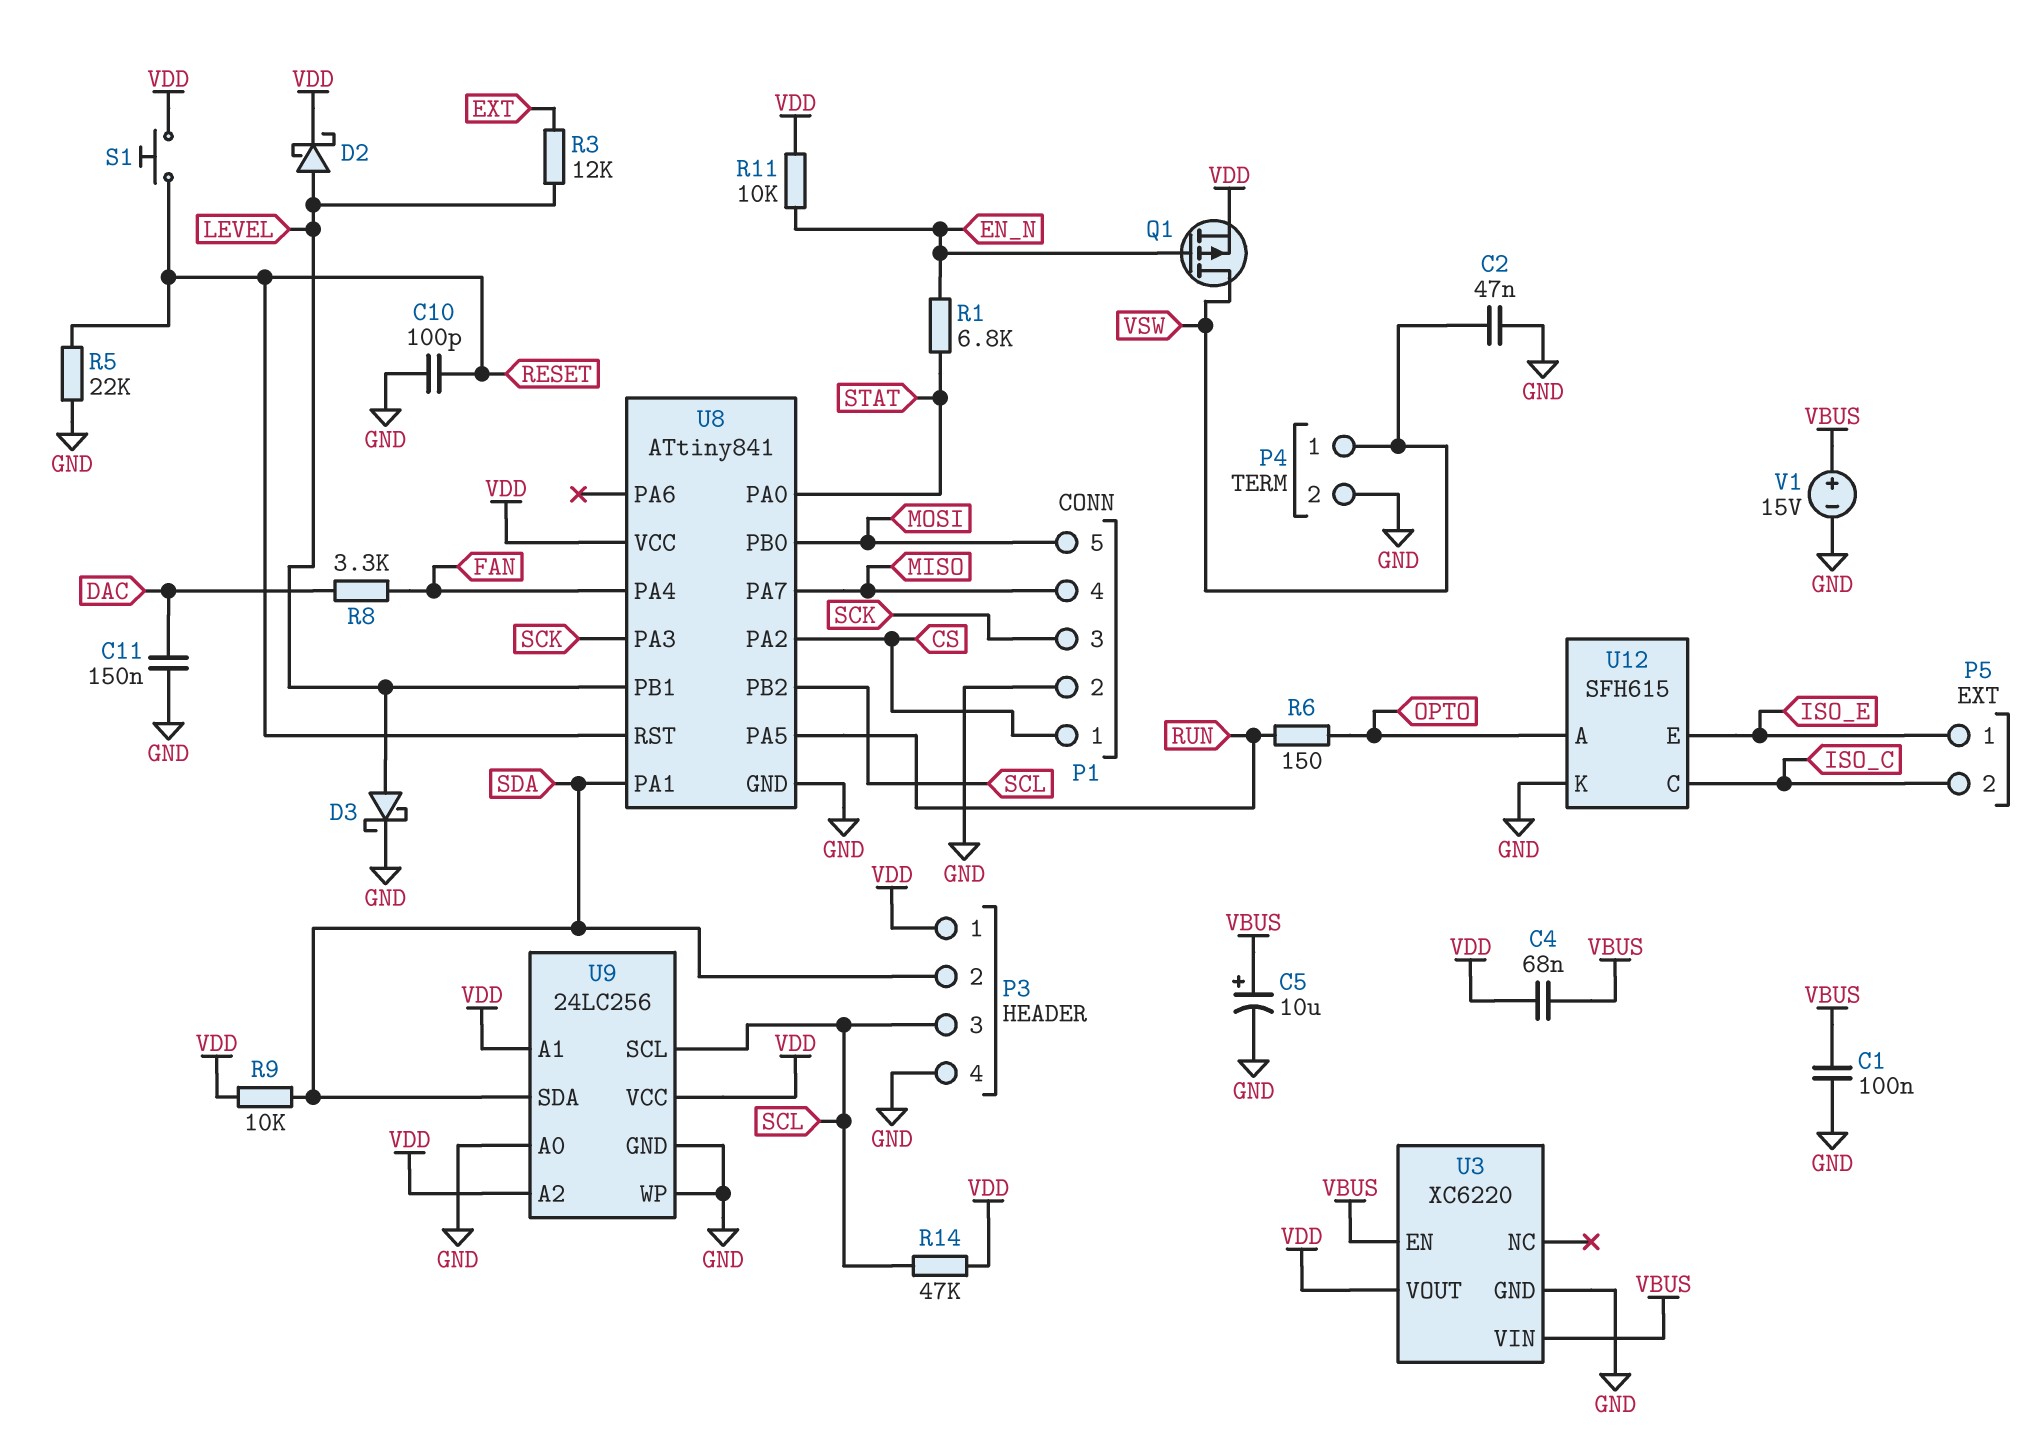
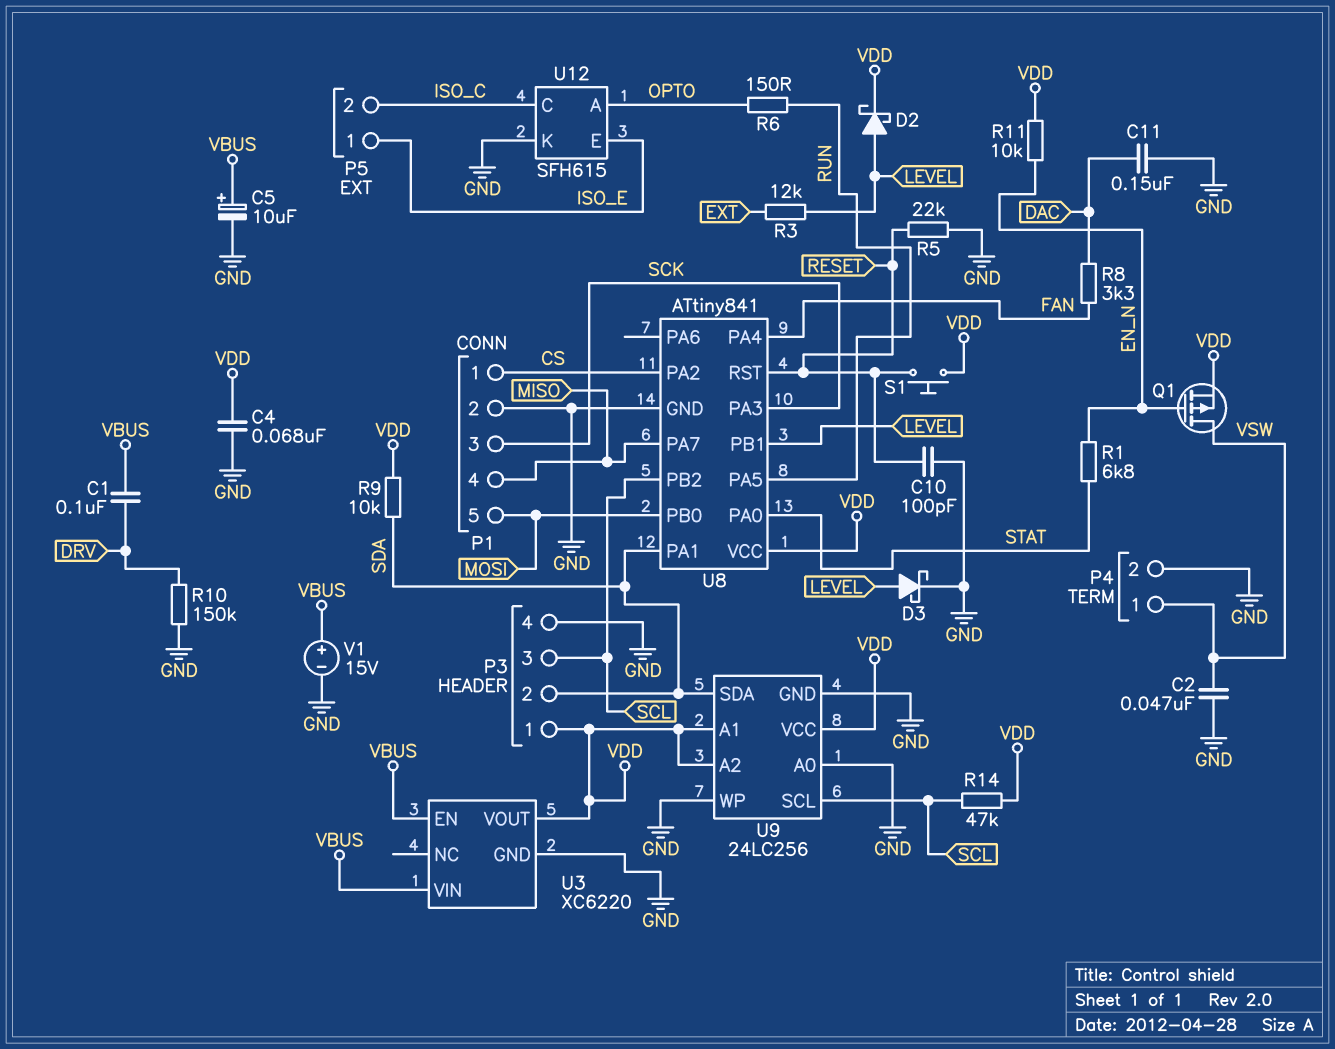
C1: 100nF (GND, VBUS) -> 100nF (DRV, VBUS)
C4: 68nF (VBUS, VDD) -> 68nF (GND, VDD)
R10: none -> 150k (DRV, GND)

